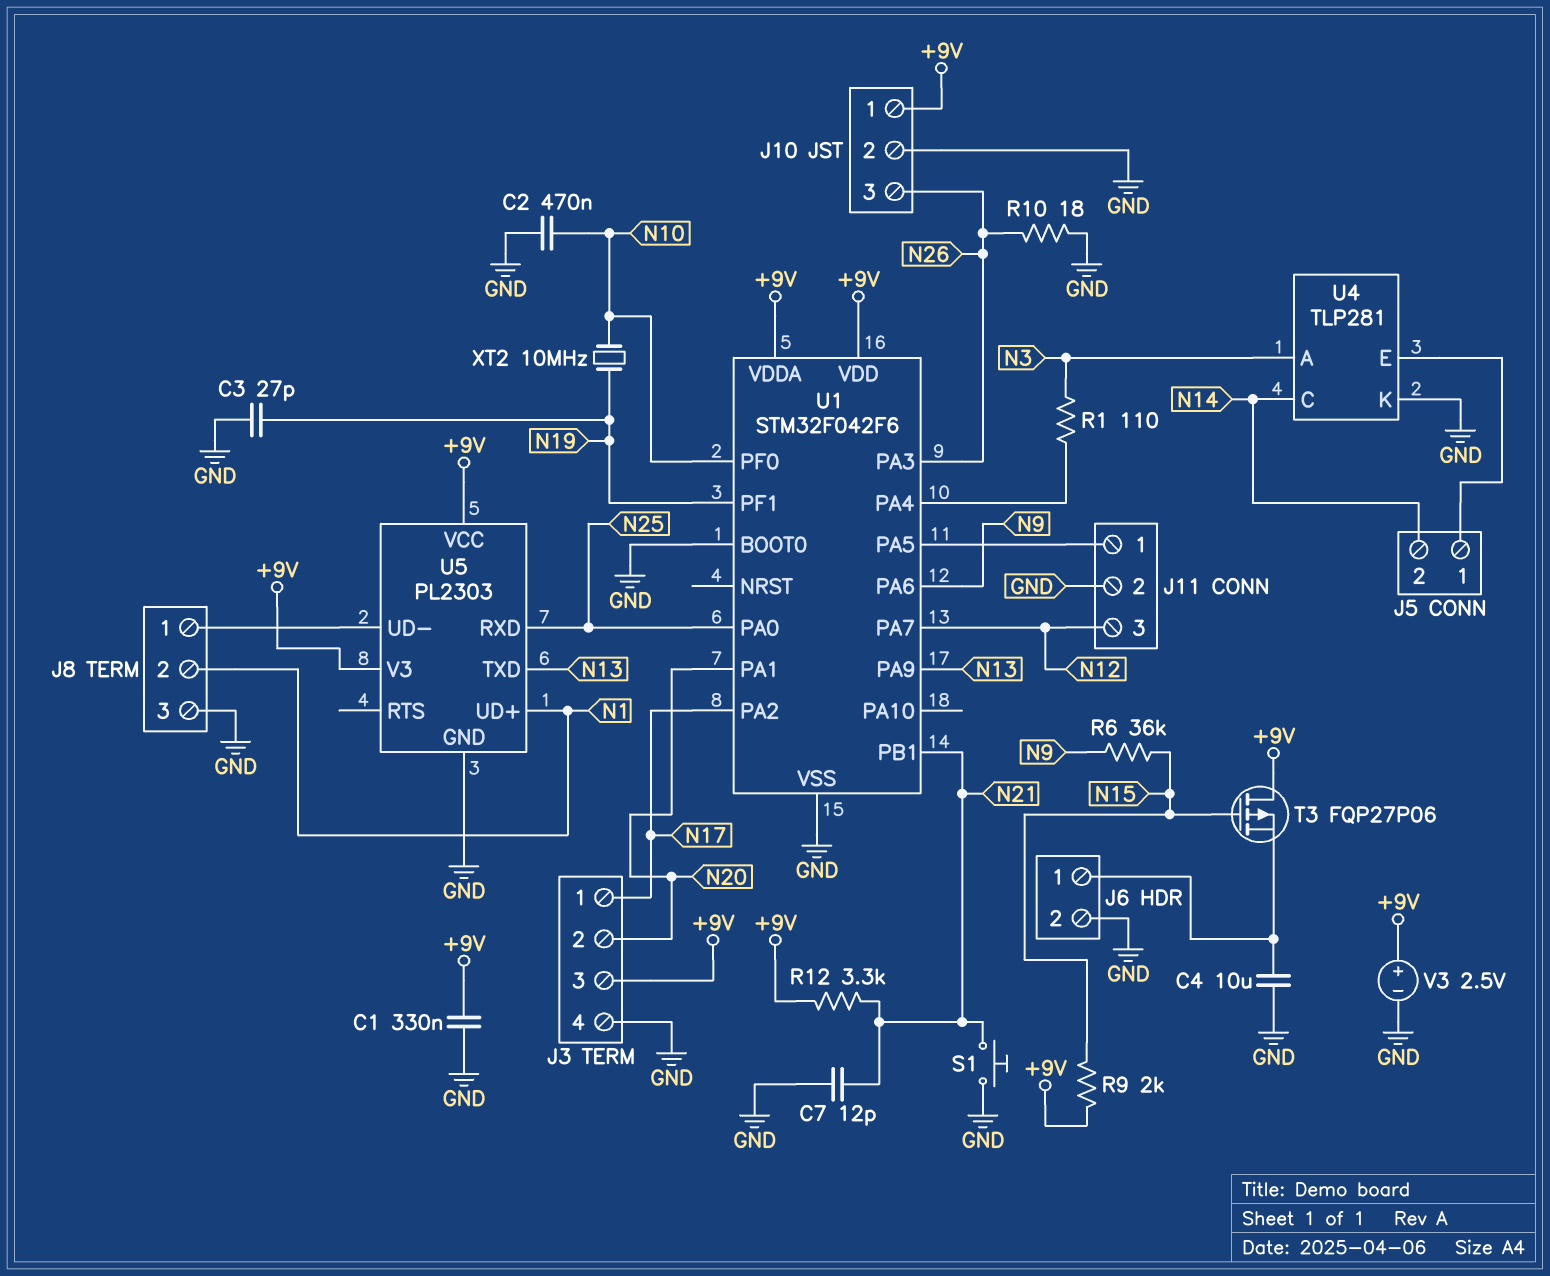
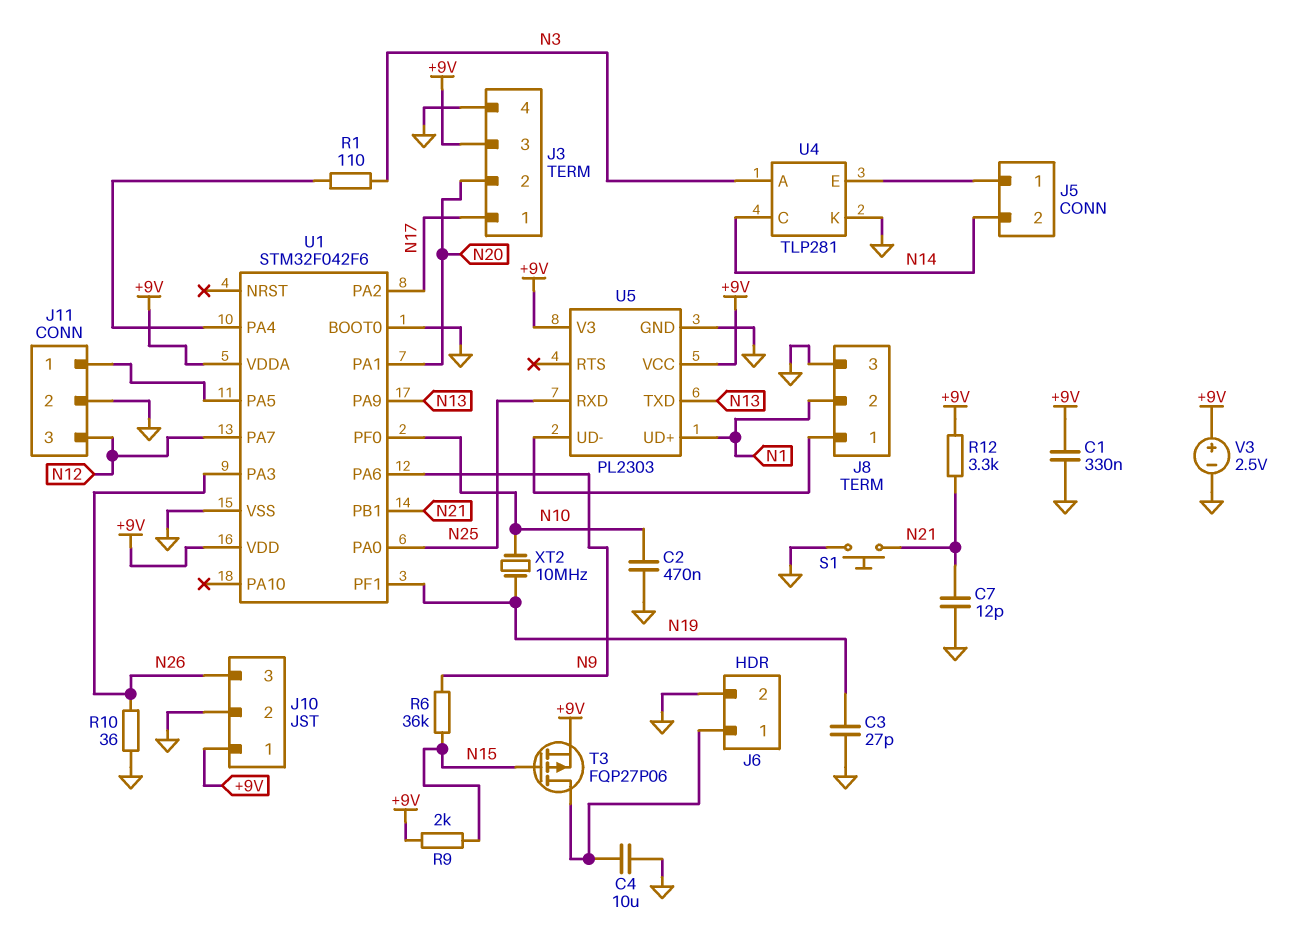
R10: 18 (GND, N26) -> 36 (GND, N26)
T3: PMOS FQP27P06 (G N15, D +9V, S J6/1) -> PMOS FQP27P06 (G N15, D J6/1, S +9V)

